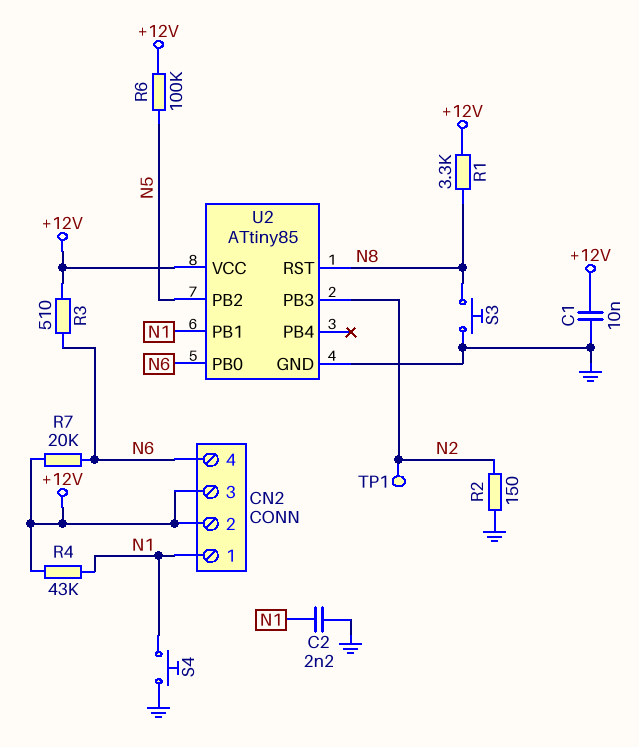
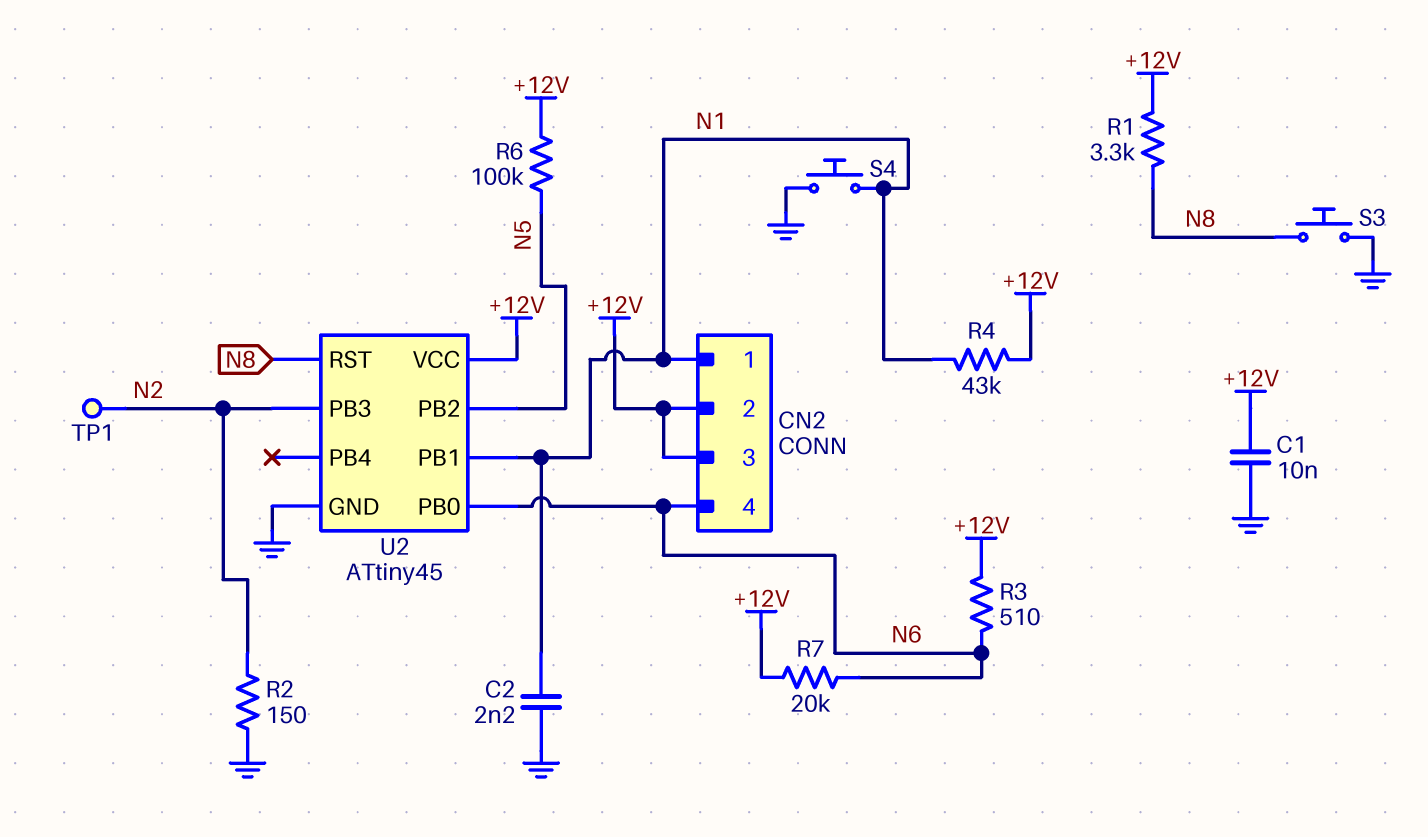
U2: ATtiny85 -> ATtiny45

